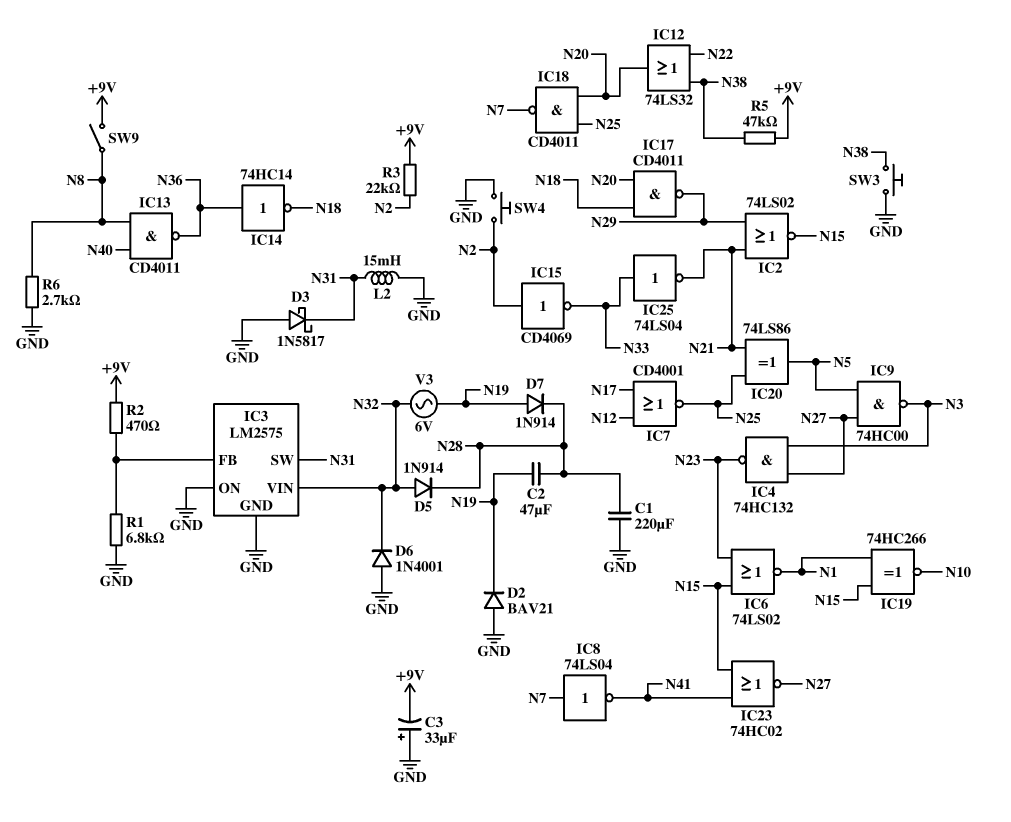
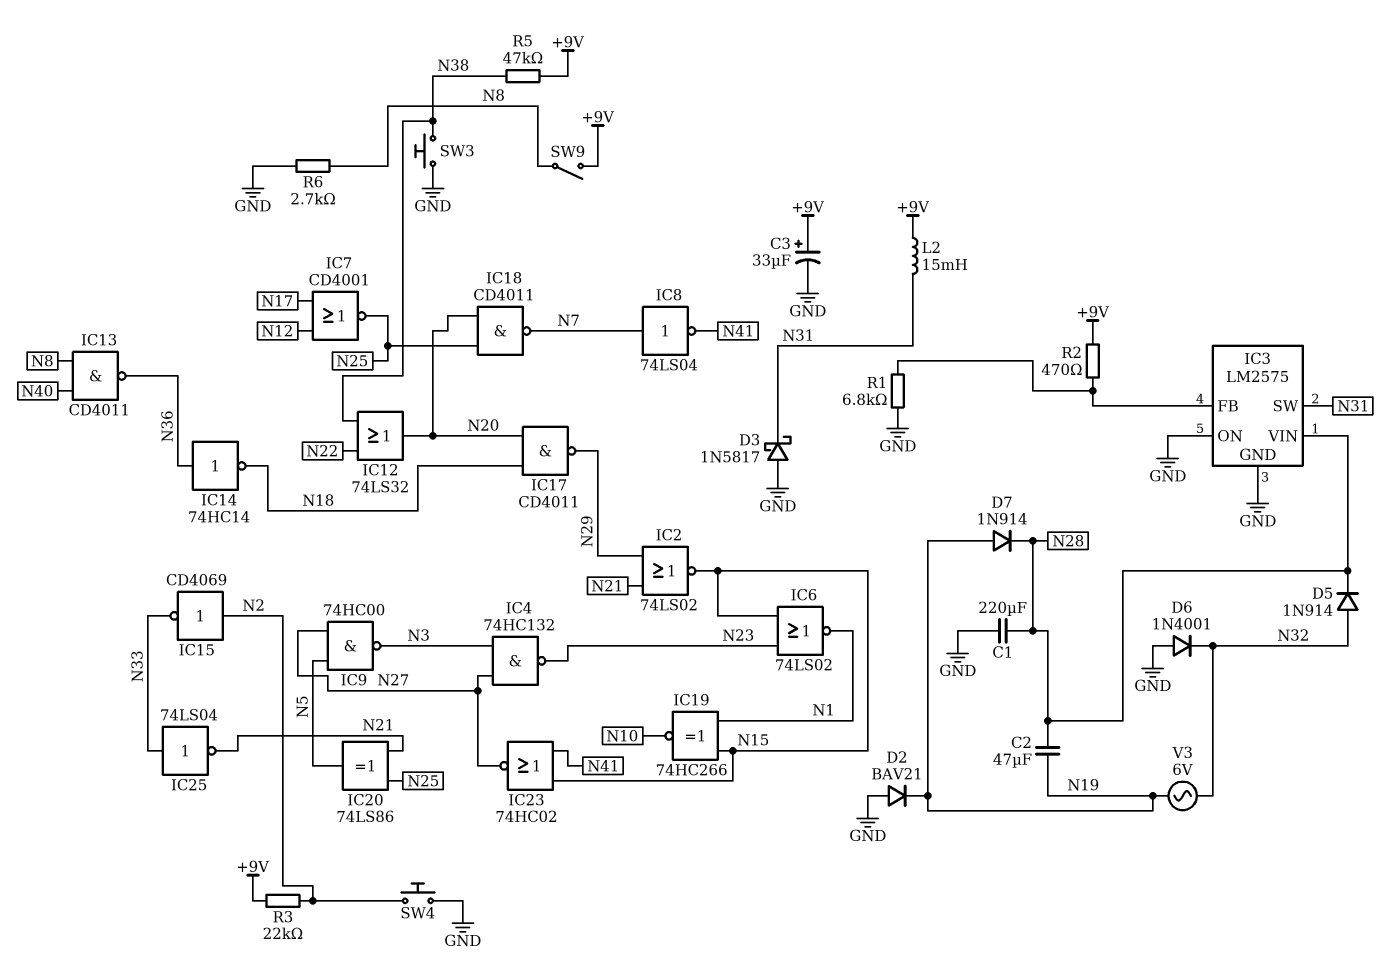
C3: 33uF (plus GND, minus +9V) -> 33uF (plus +9V, minus GND)
IC3 pin VIN: N32 -> N28
L2: 15mH (GND, N31) -> 15mH (+9V, N31)

